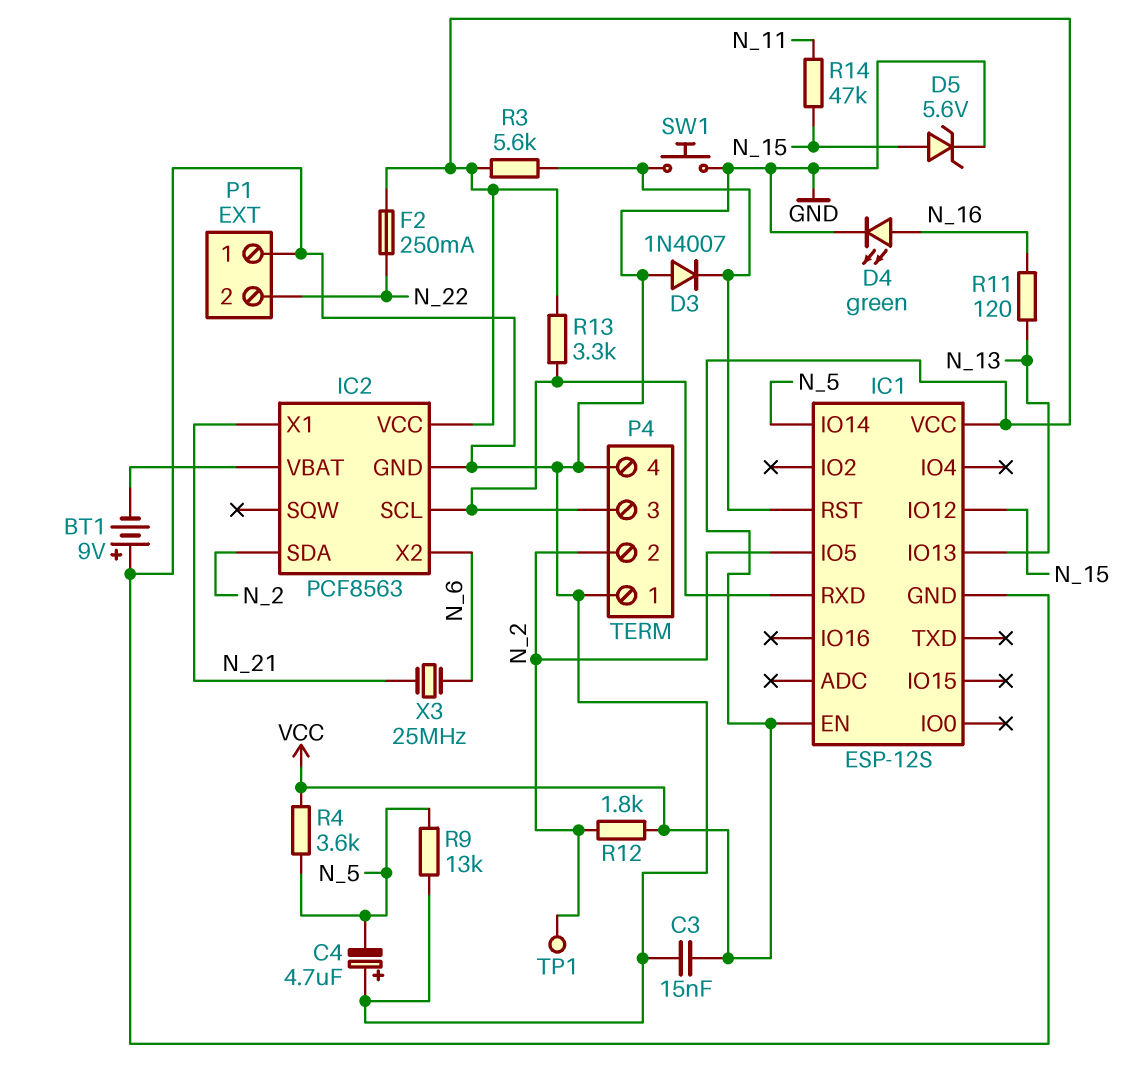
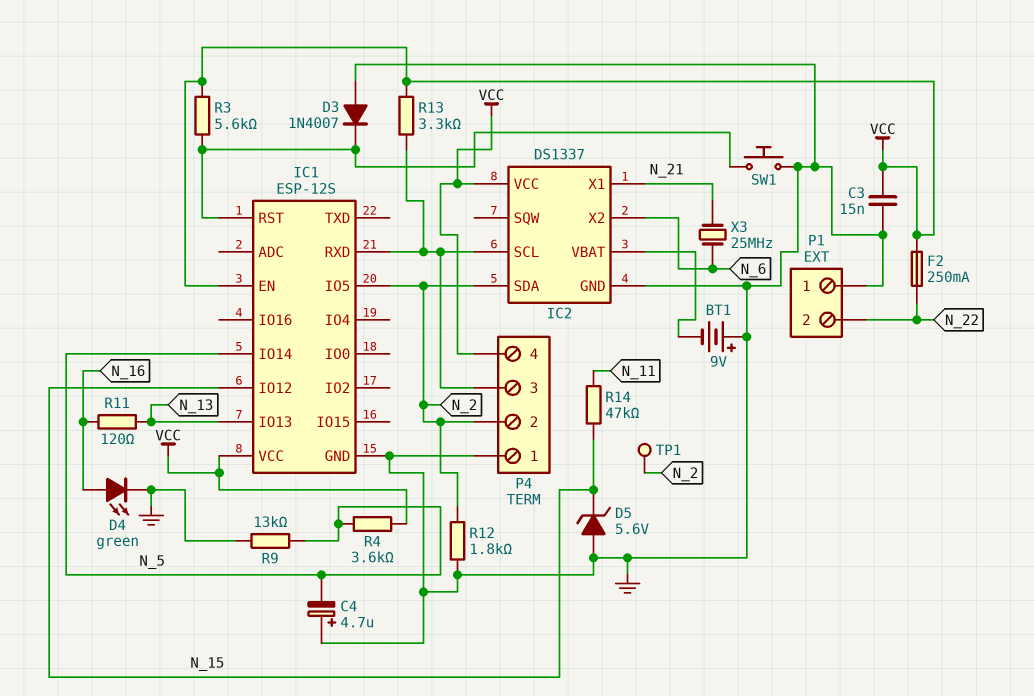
D5: zener 5.6V (A N_15, K GND) -> zener 5.6V (A GND, K N_15)
IC2: PCF8563 -> DS1337
P4 pin 4: GND -> VCC
R12: 1.8k (N_2, VCC) -> 1.8k (GND, N_2)

